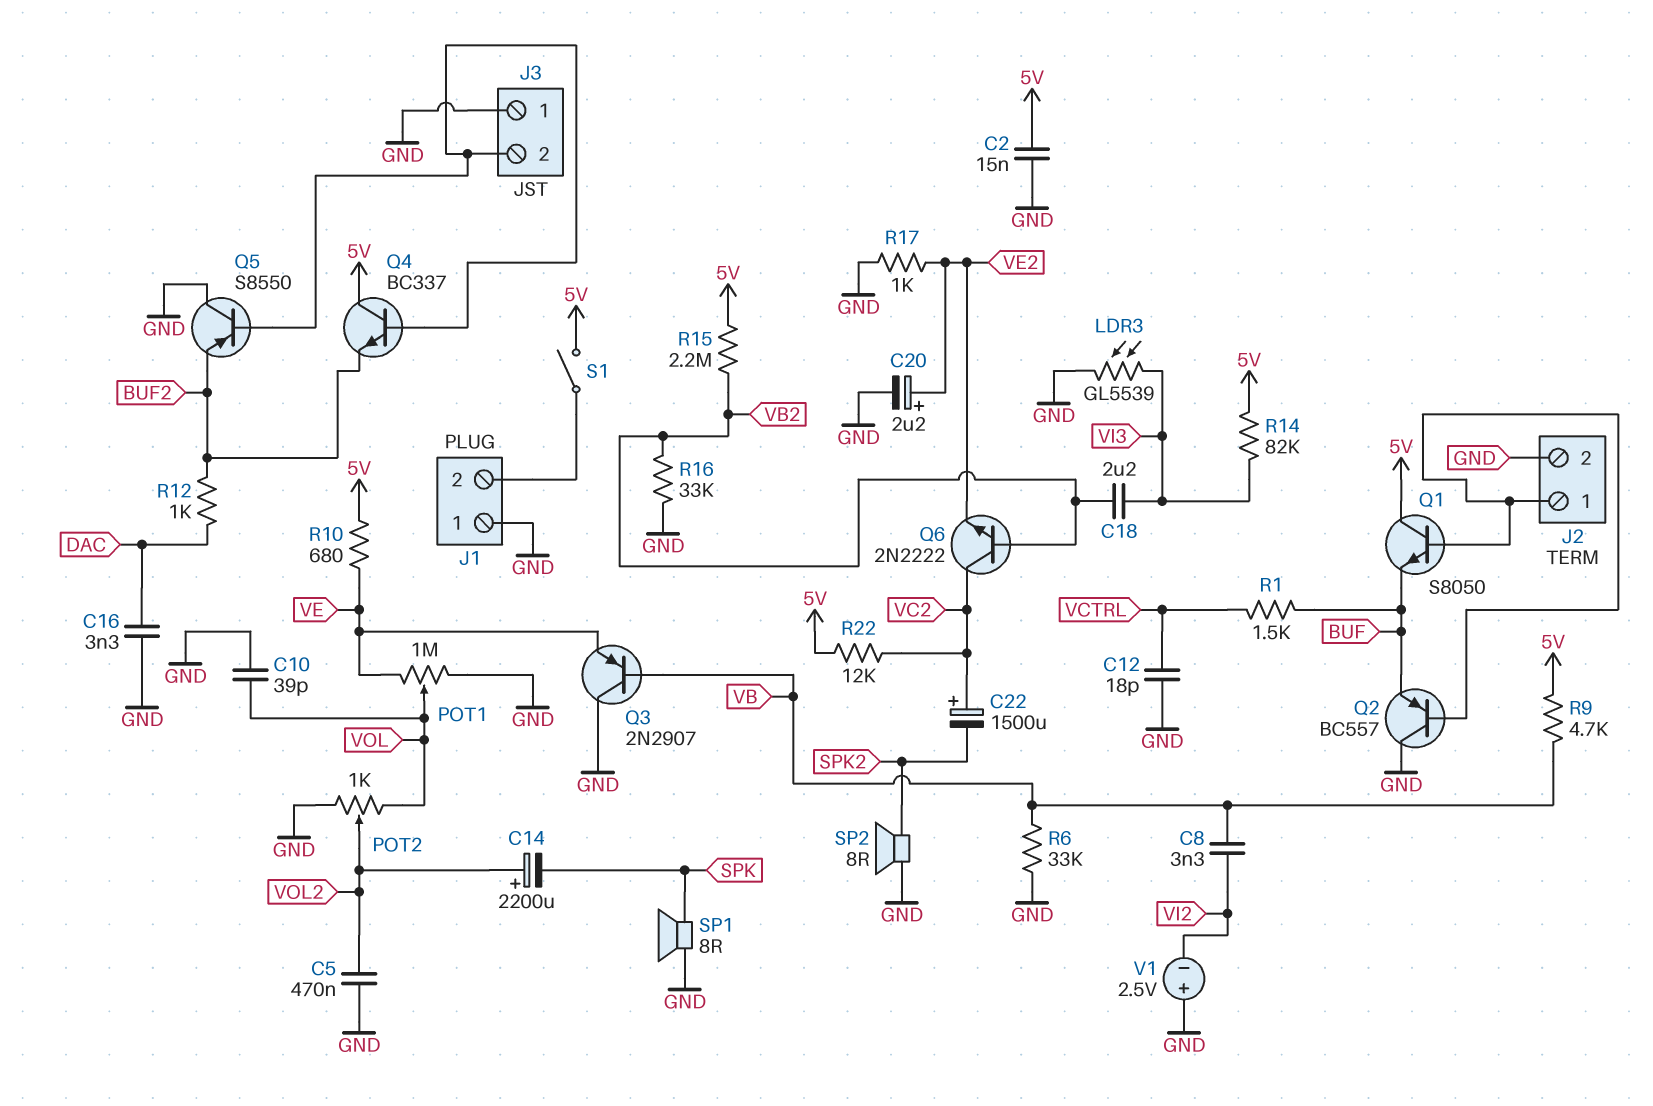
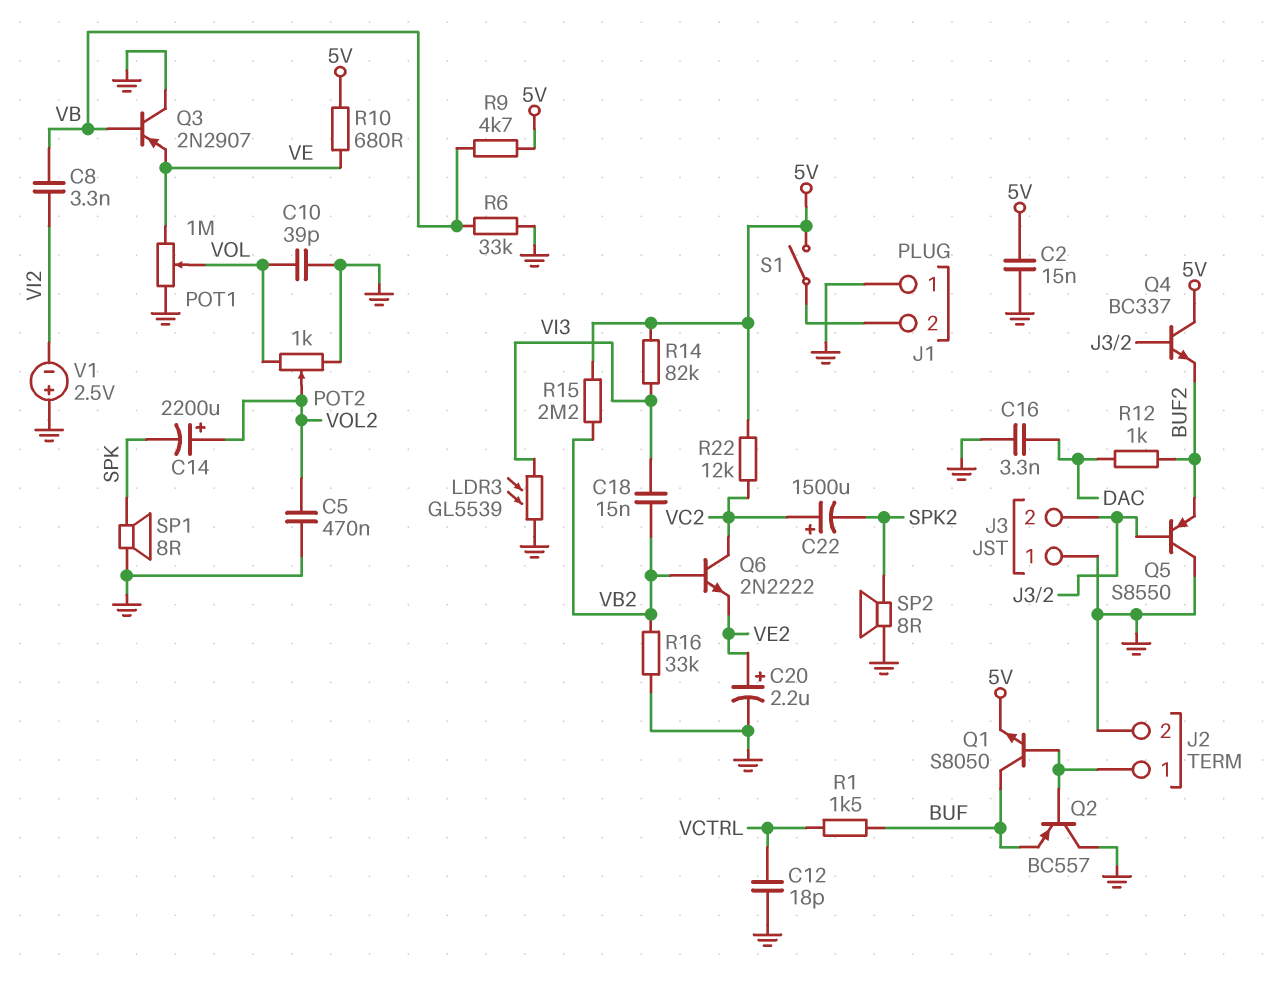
C18: 2.2uF (VB2, VI3) -> 15nF (VB2, VI3)
Q1: NPN S8050 (B J2/1, C 5V, E BUF) -> NPN S8050 (B J2/1, C BUF, E 5V)
R17: 1k (GND, VE2) -> none

